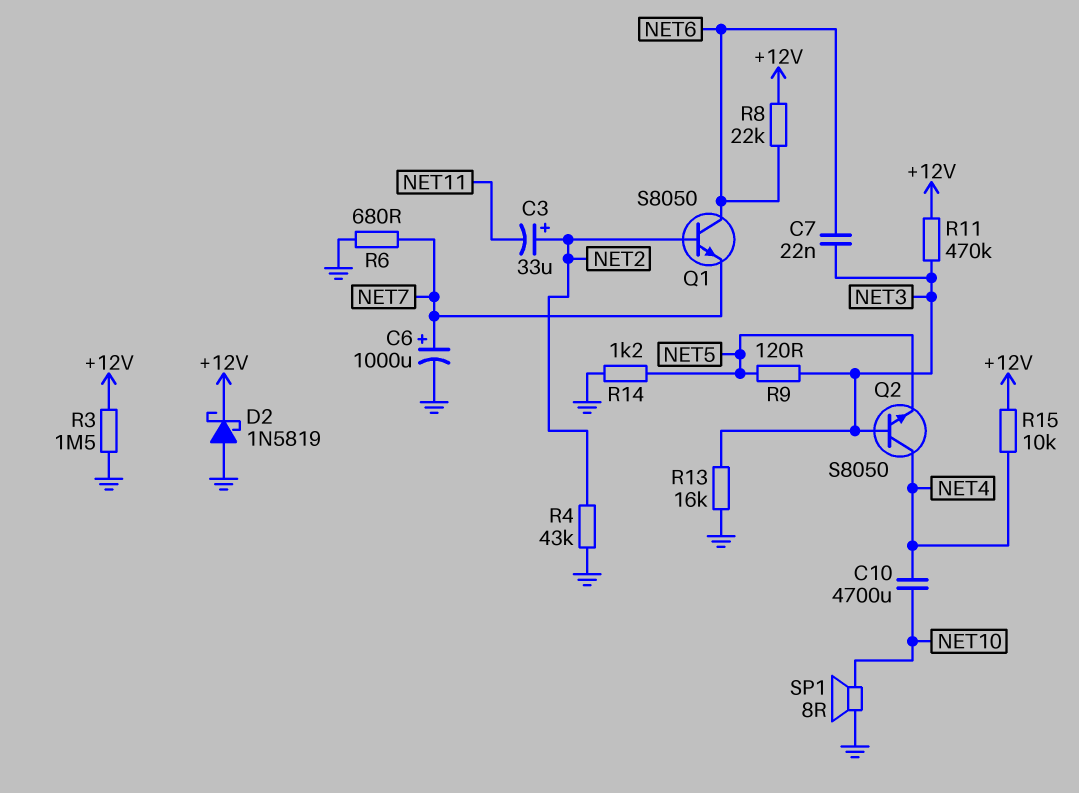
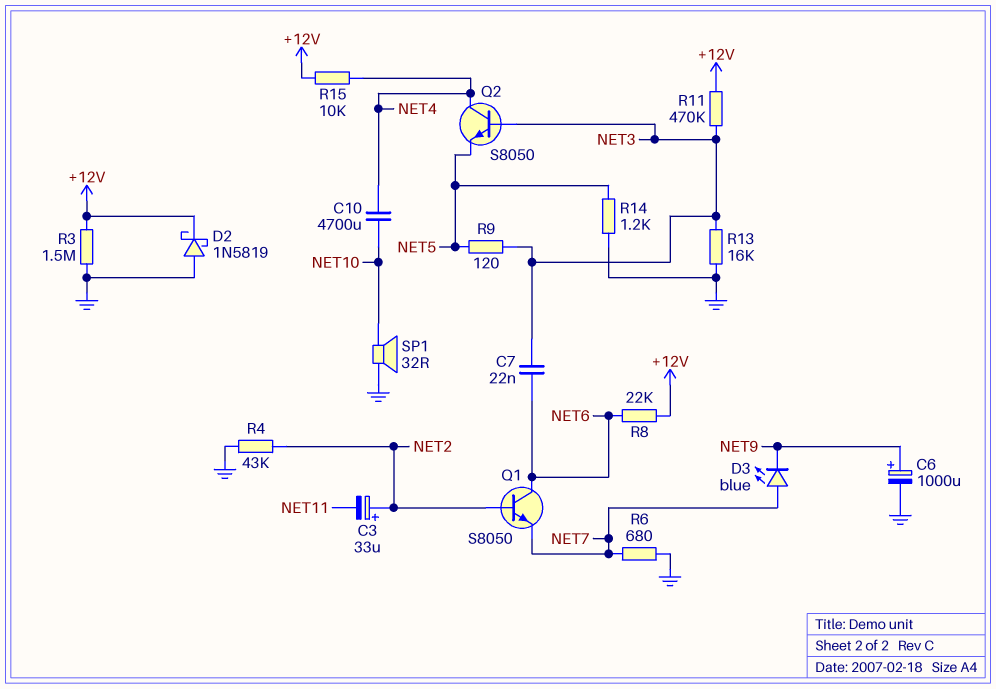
C6: 1000uF (plus NET7, minus GND) -> 1000uF (plus NET9, minus GND)
D3: none -> LED blue (A NET7, K NET9)
SP1: speaker 8R (GND, NET10) -> speaker 32R (GND, NET10)

